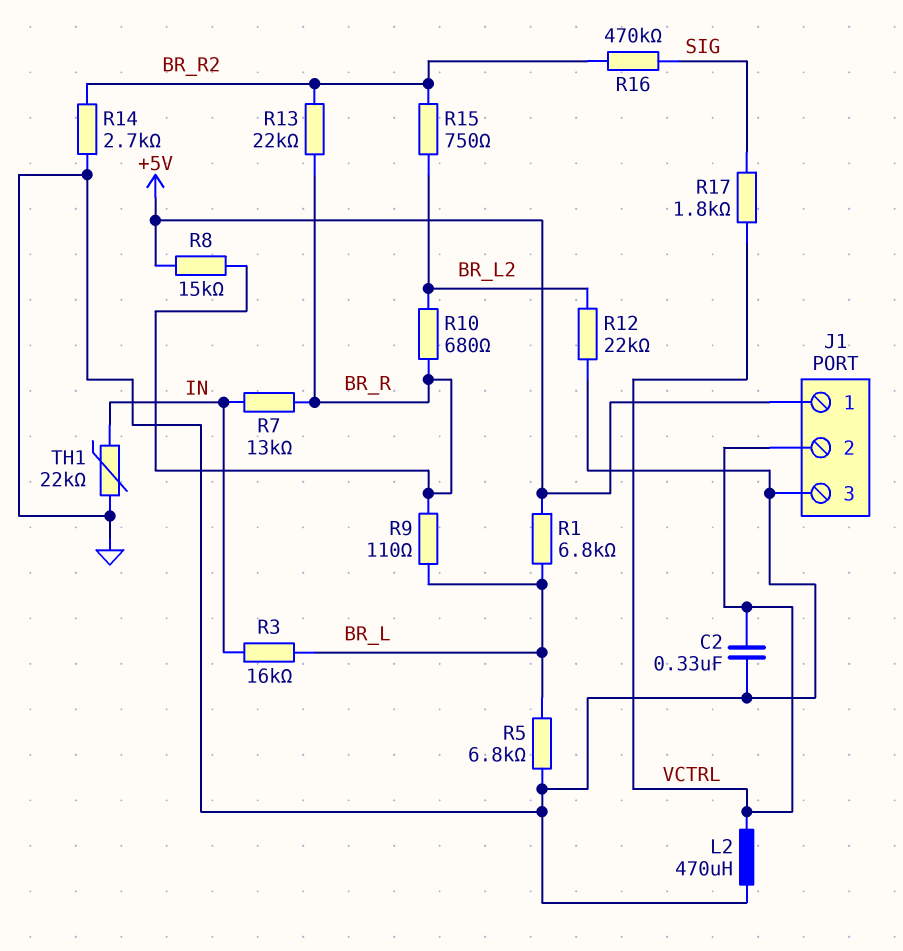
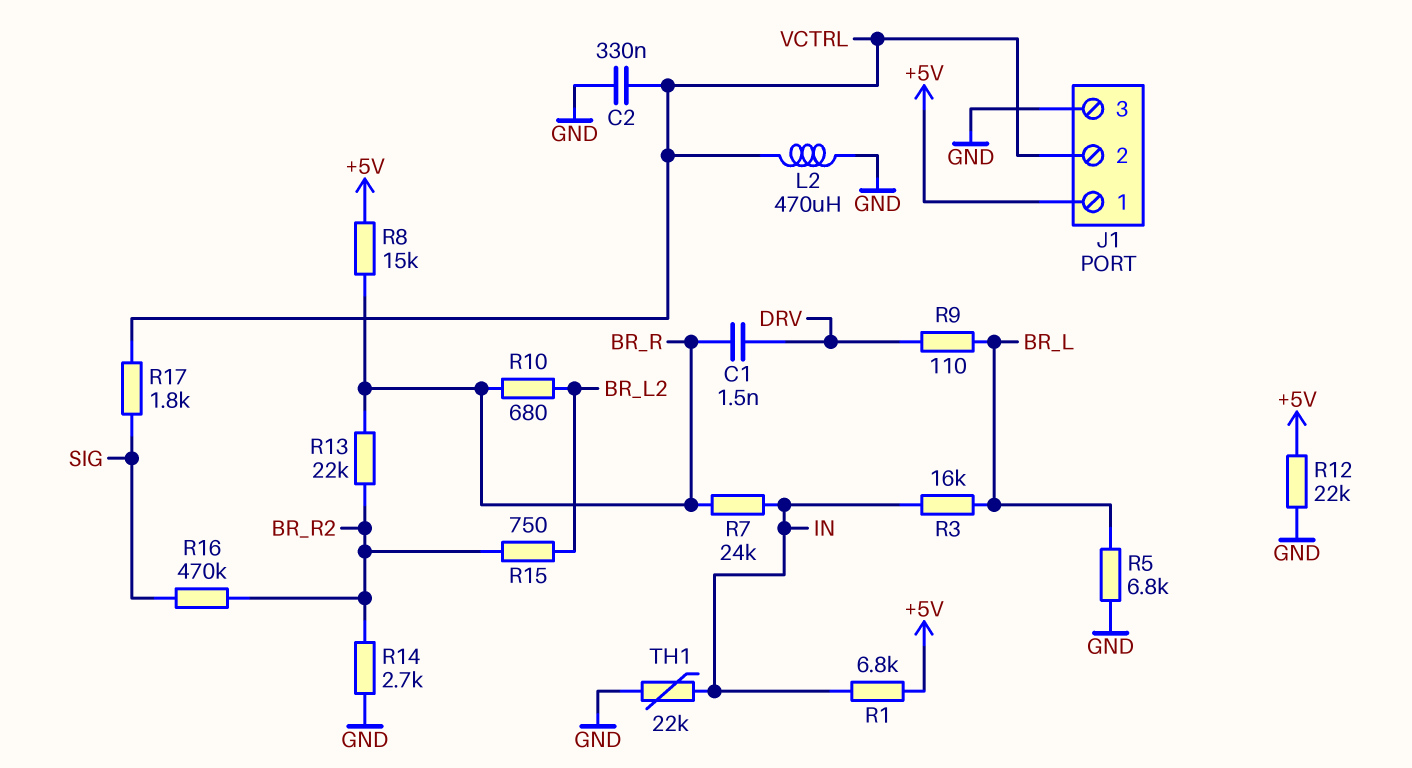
C1: none -> 1.5nF (BR_R, DRV)
R1: 6.8k (+5V, BR_L) -> 6.8k (+5V, IN)
R7: 13k (BR_R, IN) -> 24k (BR_R, IN)
R9: 110 (BR_L, BR_R) -> 110 (BR_L, DRV)
R12: 22k (BR_L2, GND) -> 22k (+5V, GND)

